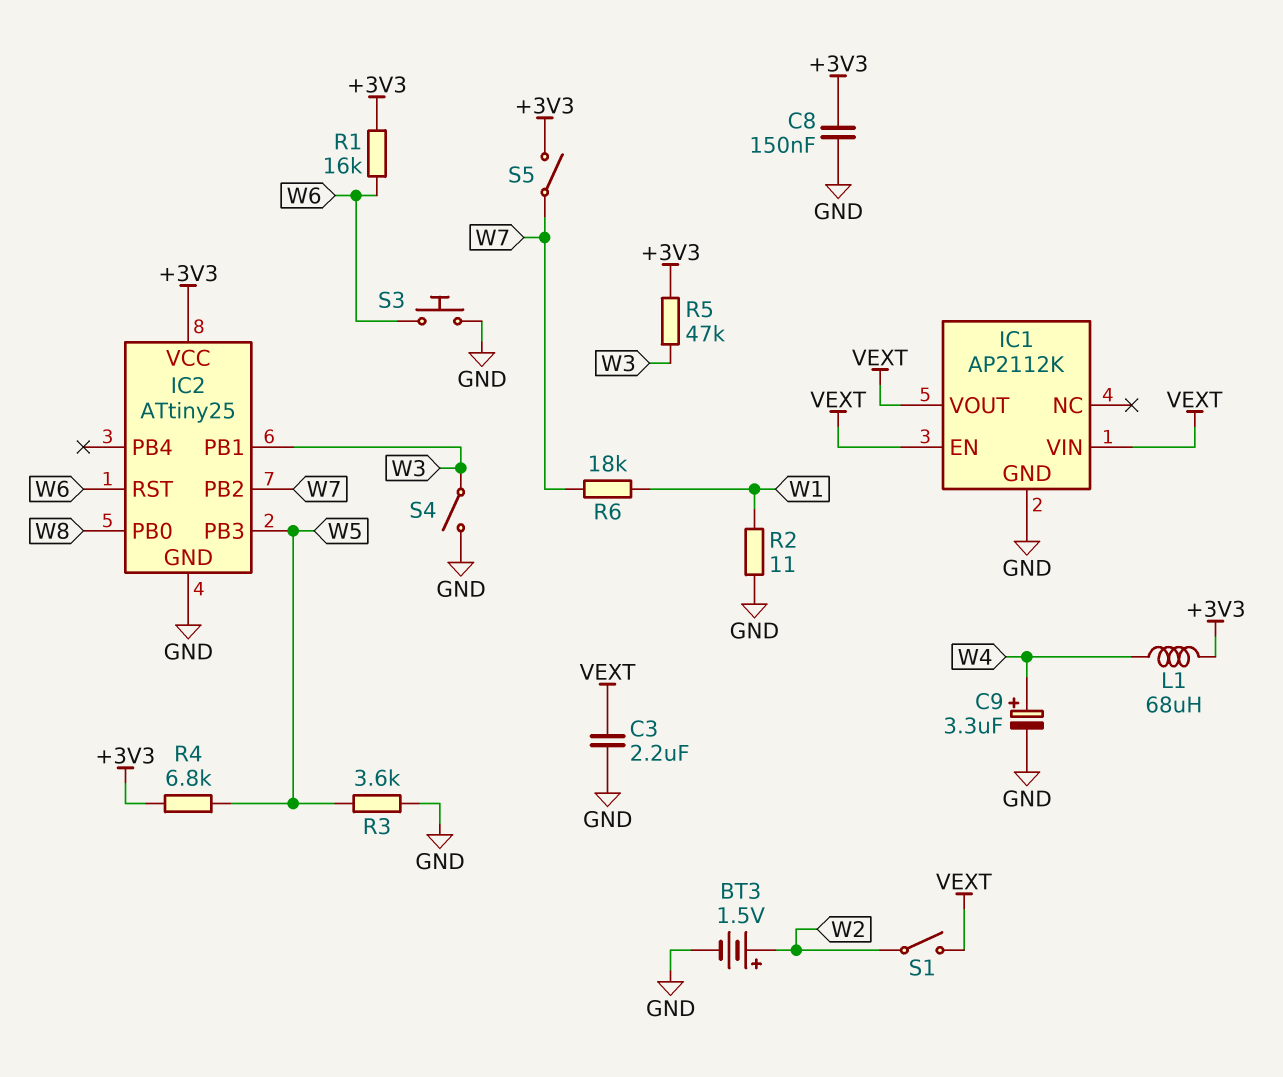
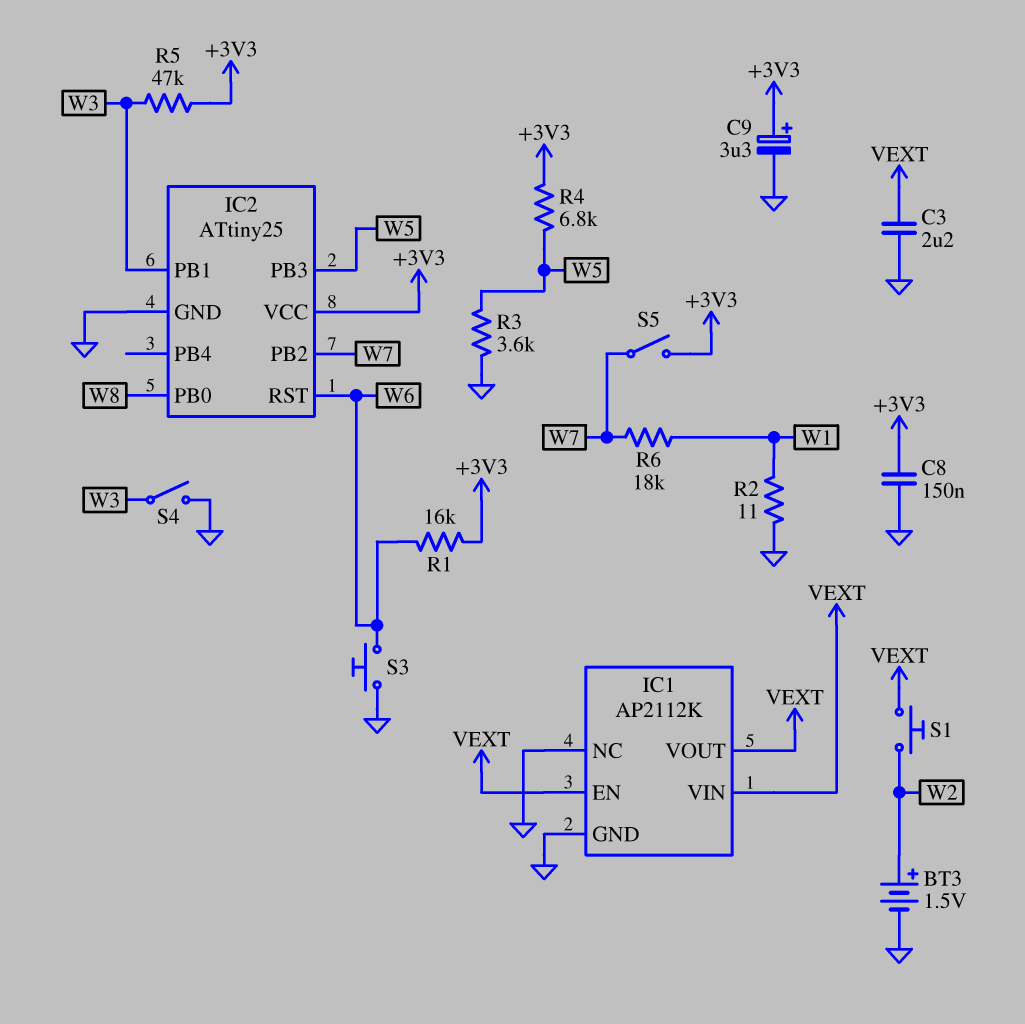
C9: 3.3uF (plus W4, minus GND) -> 3.3uF (plus +3V3, minus GND)
IC1 pin NC: none -> GND
L1: 68uH (+3V3, W4) -> none
S1: switch (VEXT, W2) -> button (VEXT, W2)

